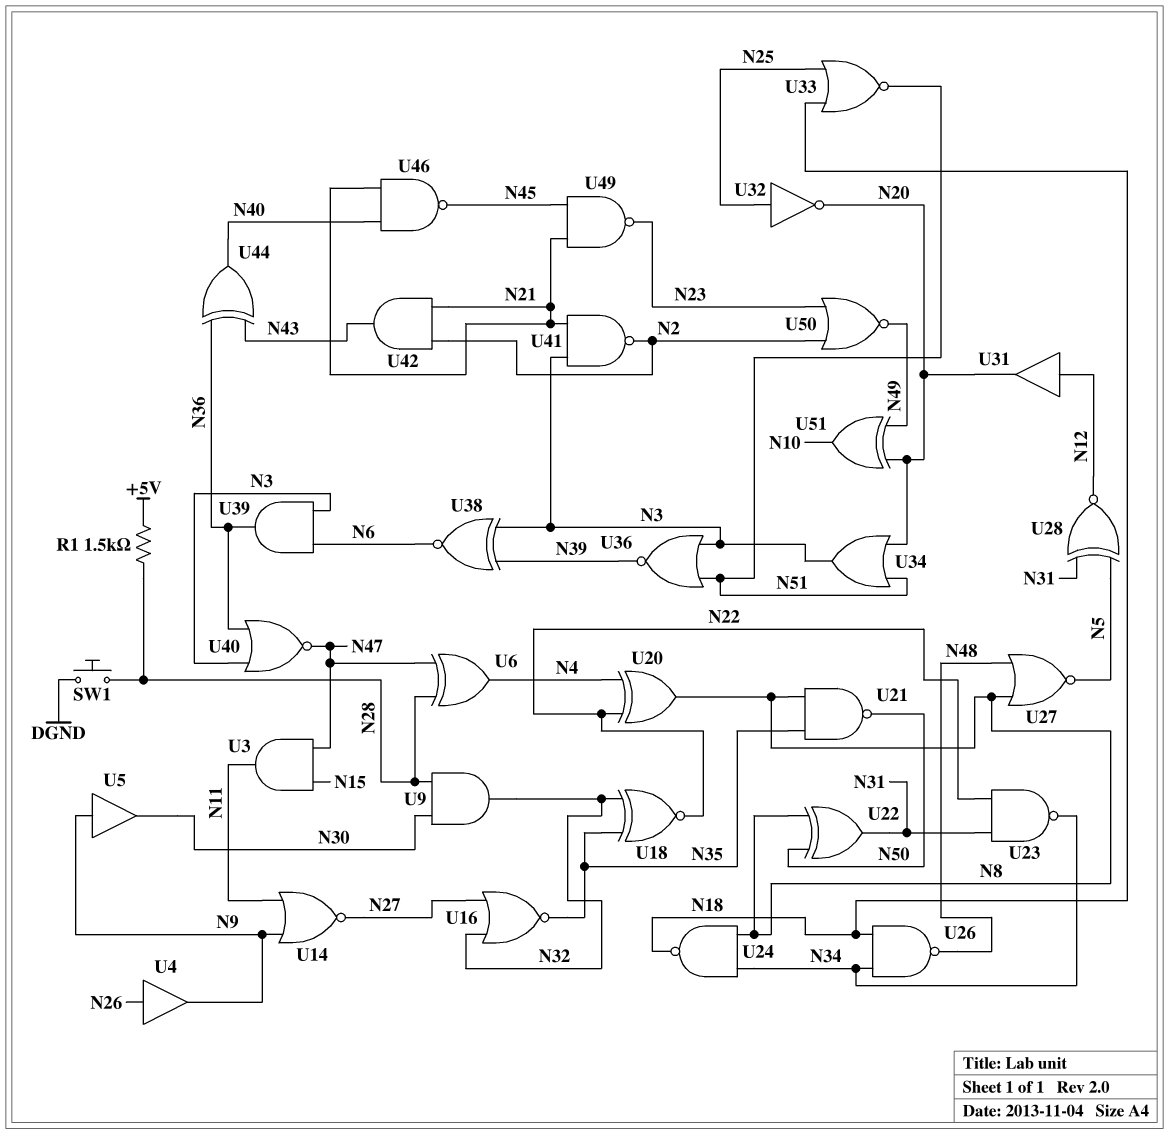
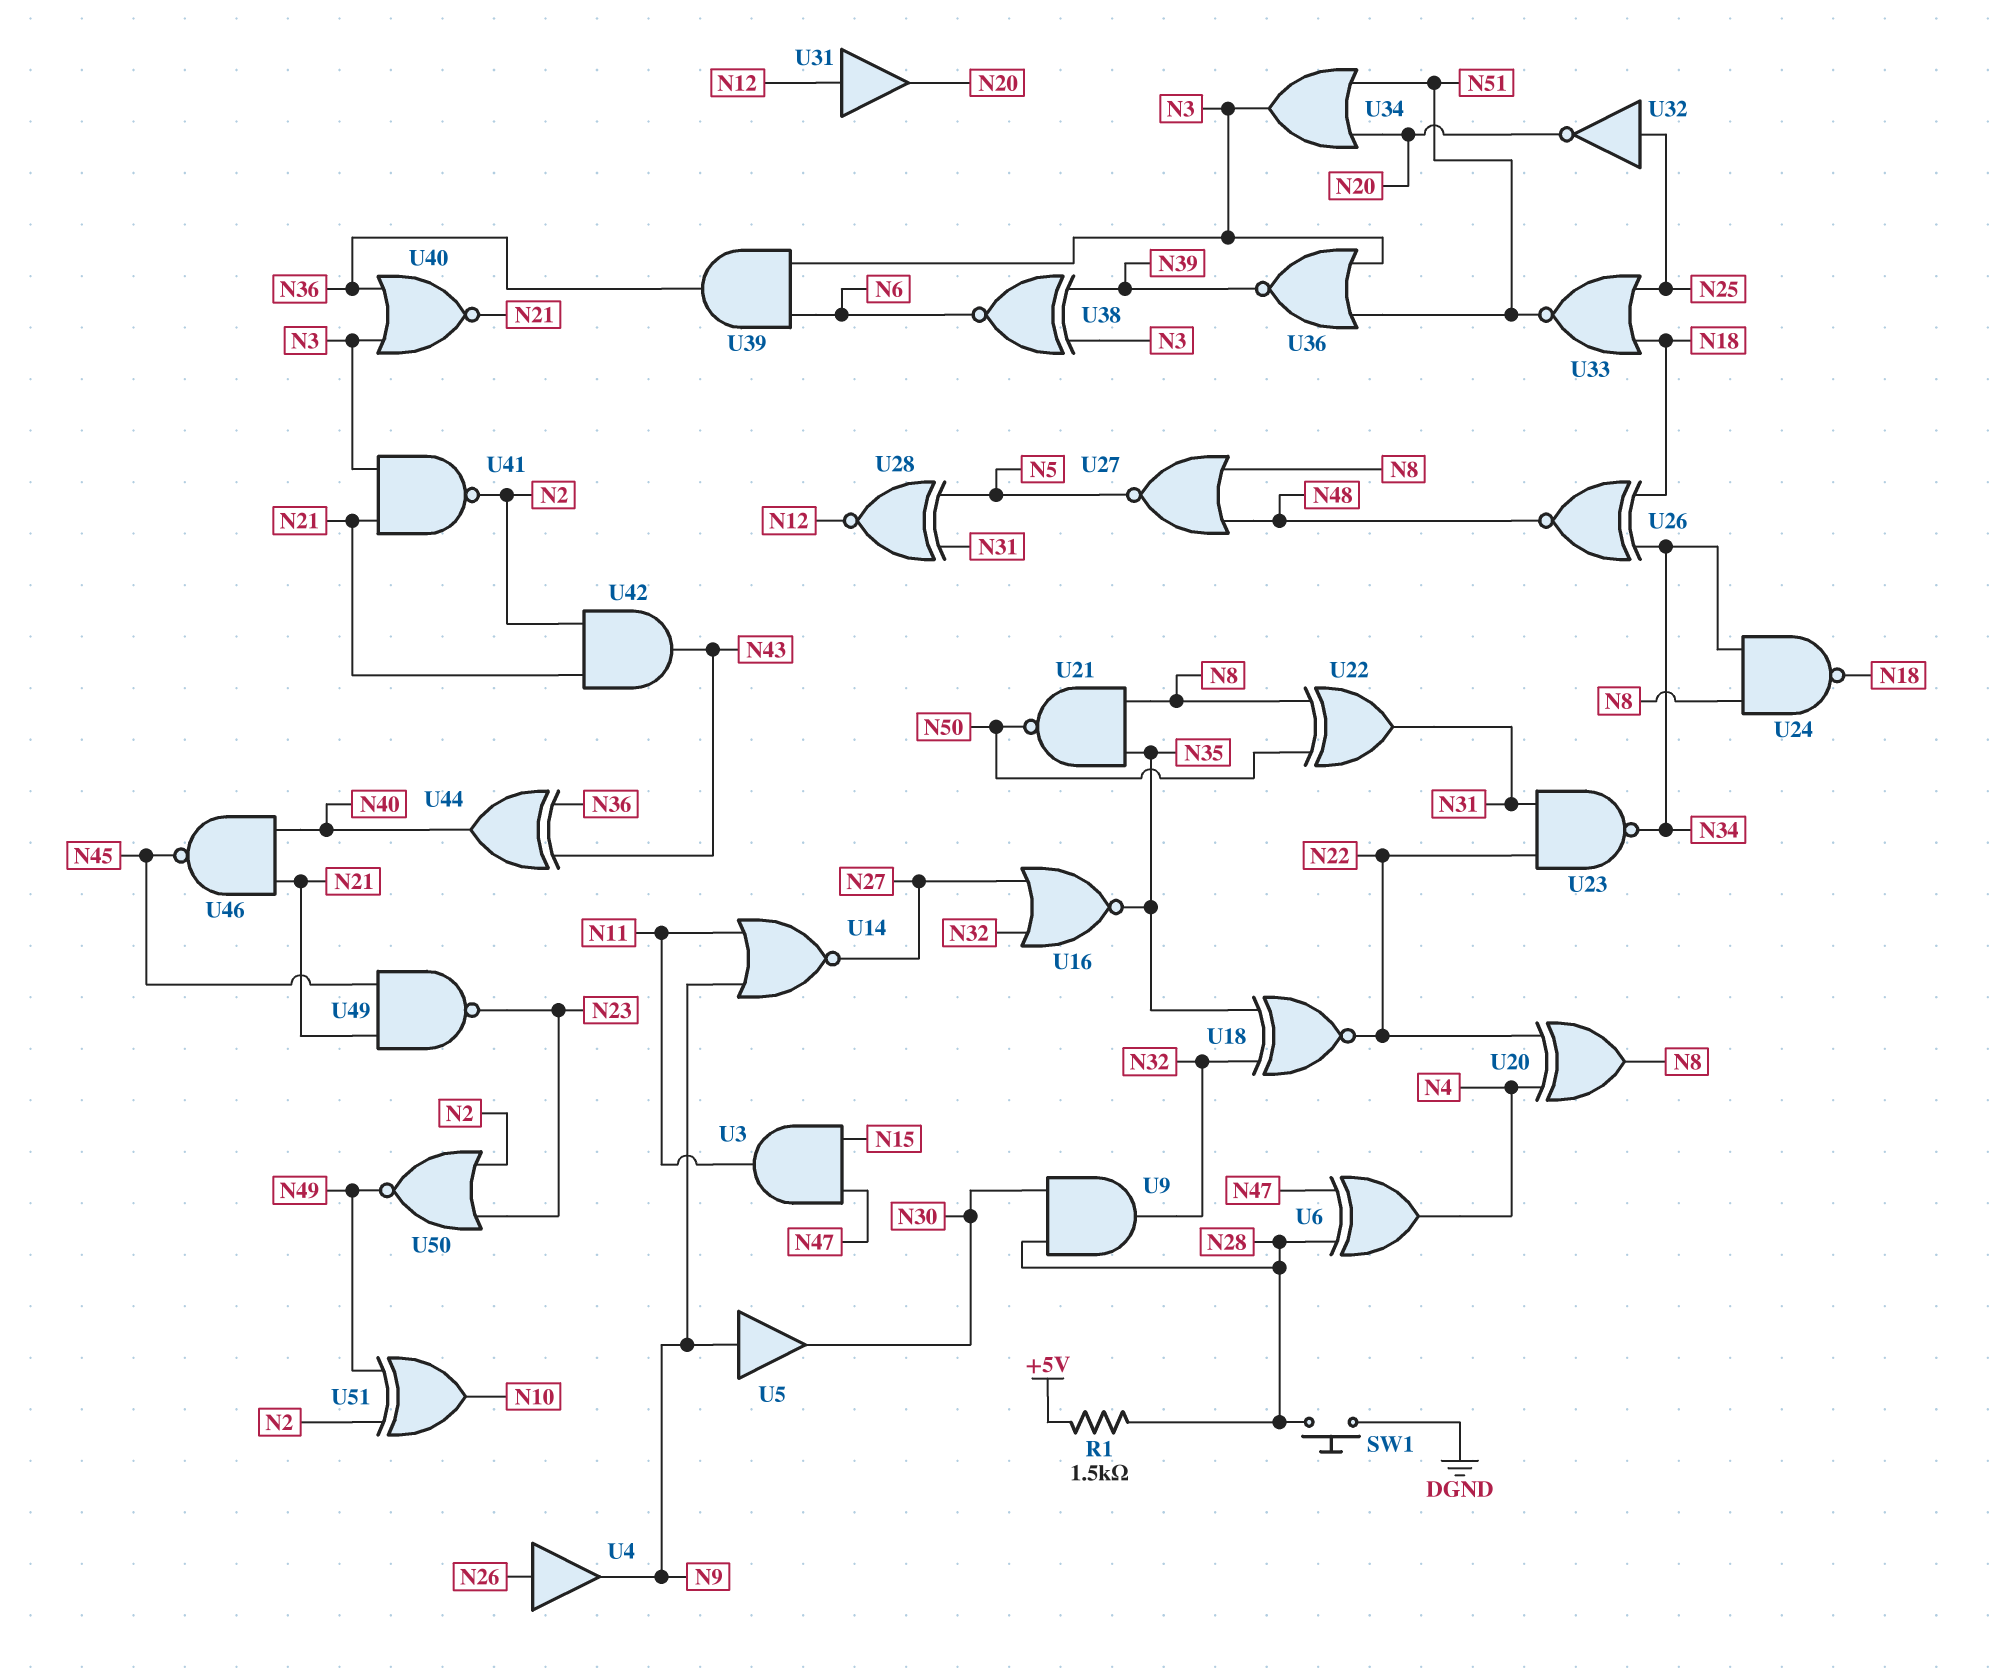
U26: NAND (in N18, in N34, out N48) -> XNOR (in N18, in N34, out N48)
U40: NOR (in N3, in N36, out N47) -> NOR (in N3, in N36, out N21)
U51: XOR (in N20, in N49, out N10) -> XOR (in N2, in N49, out N10)

